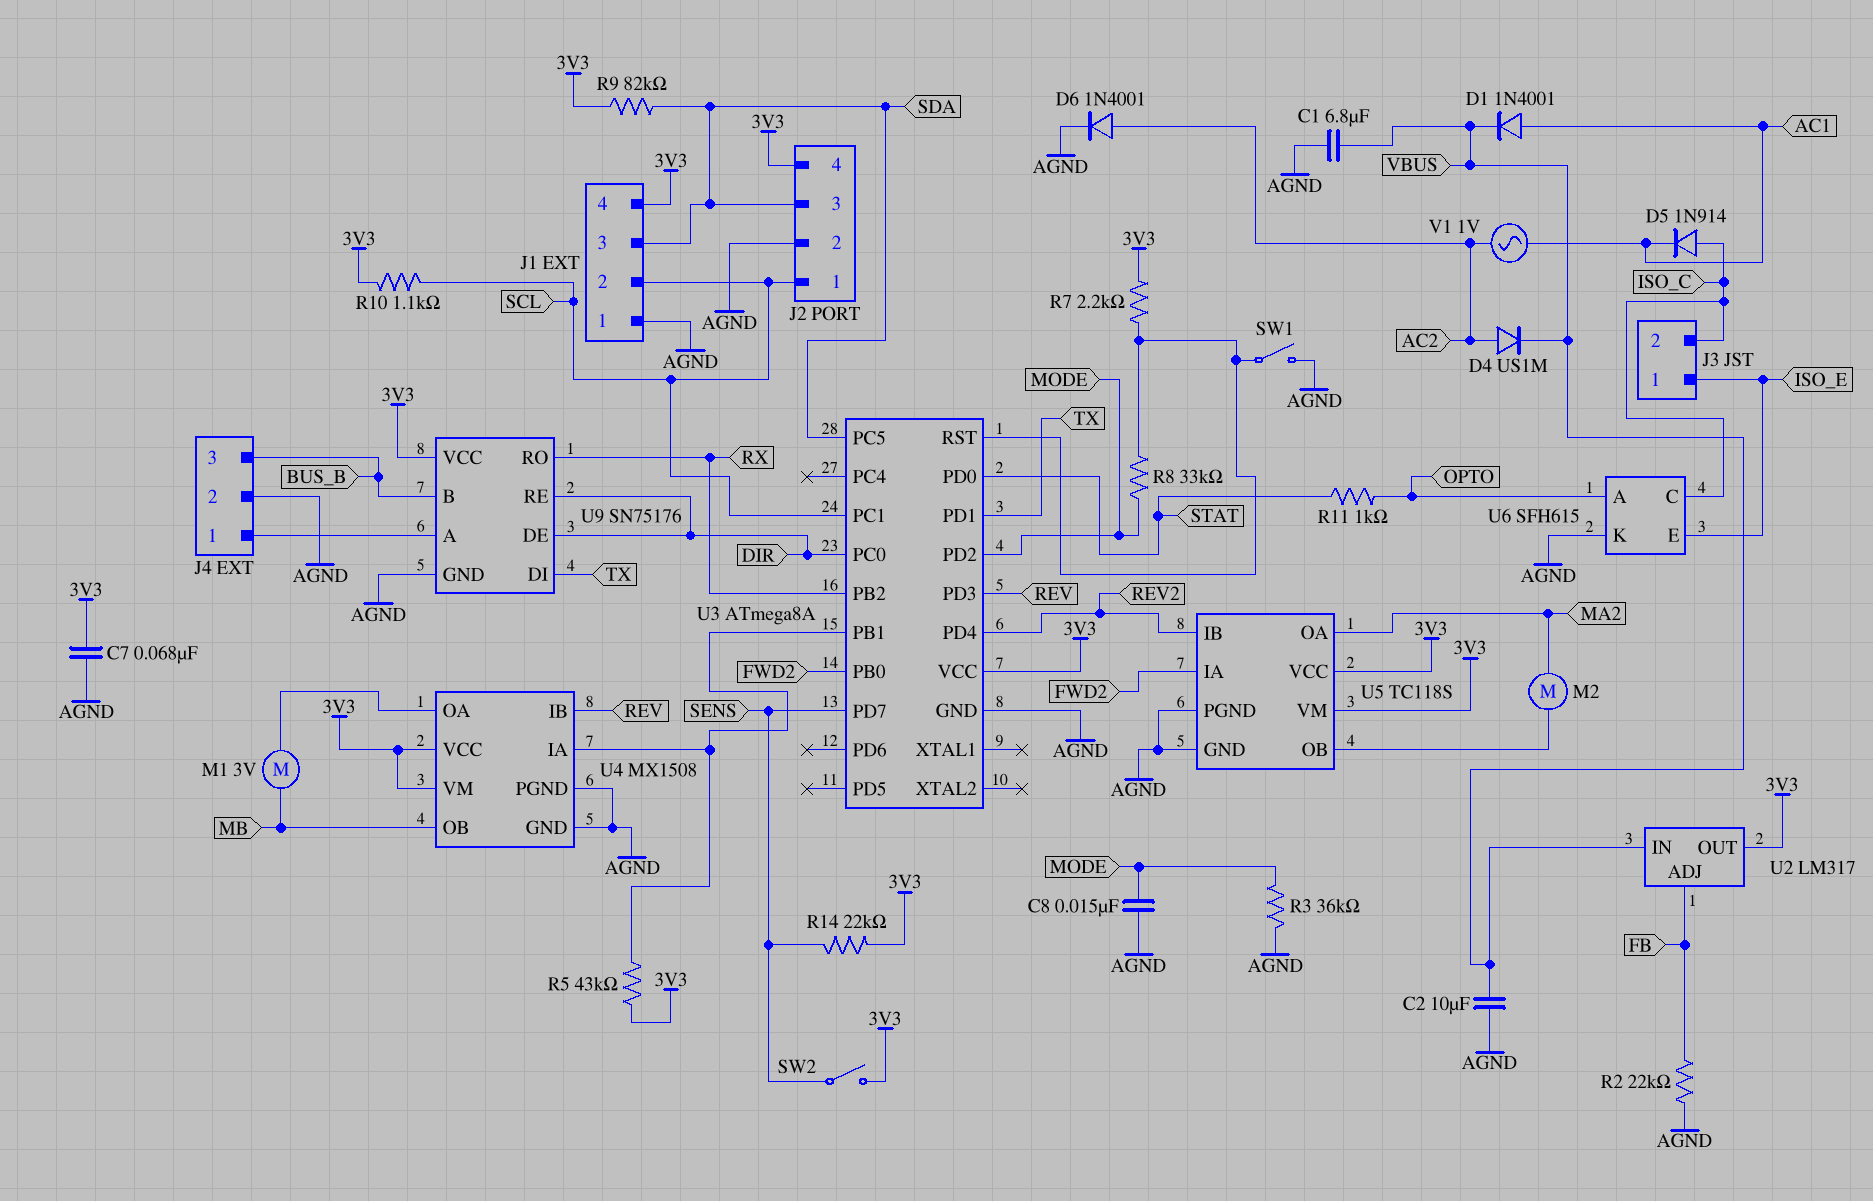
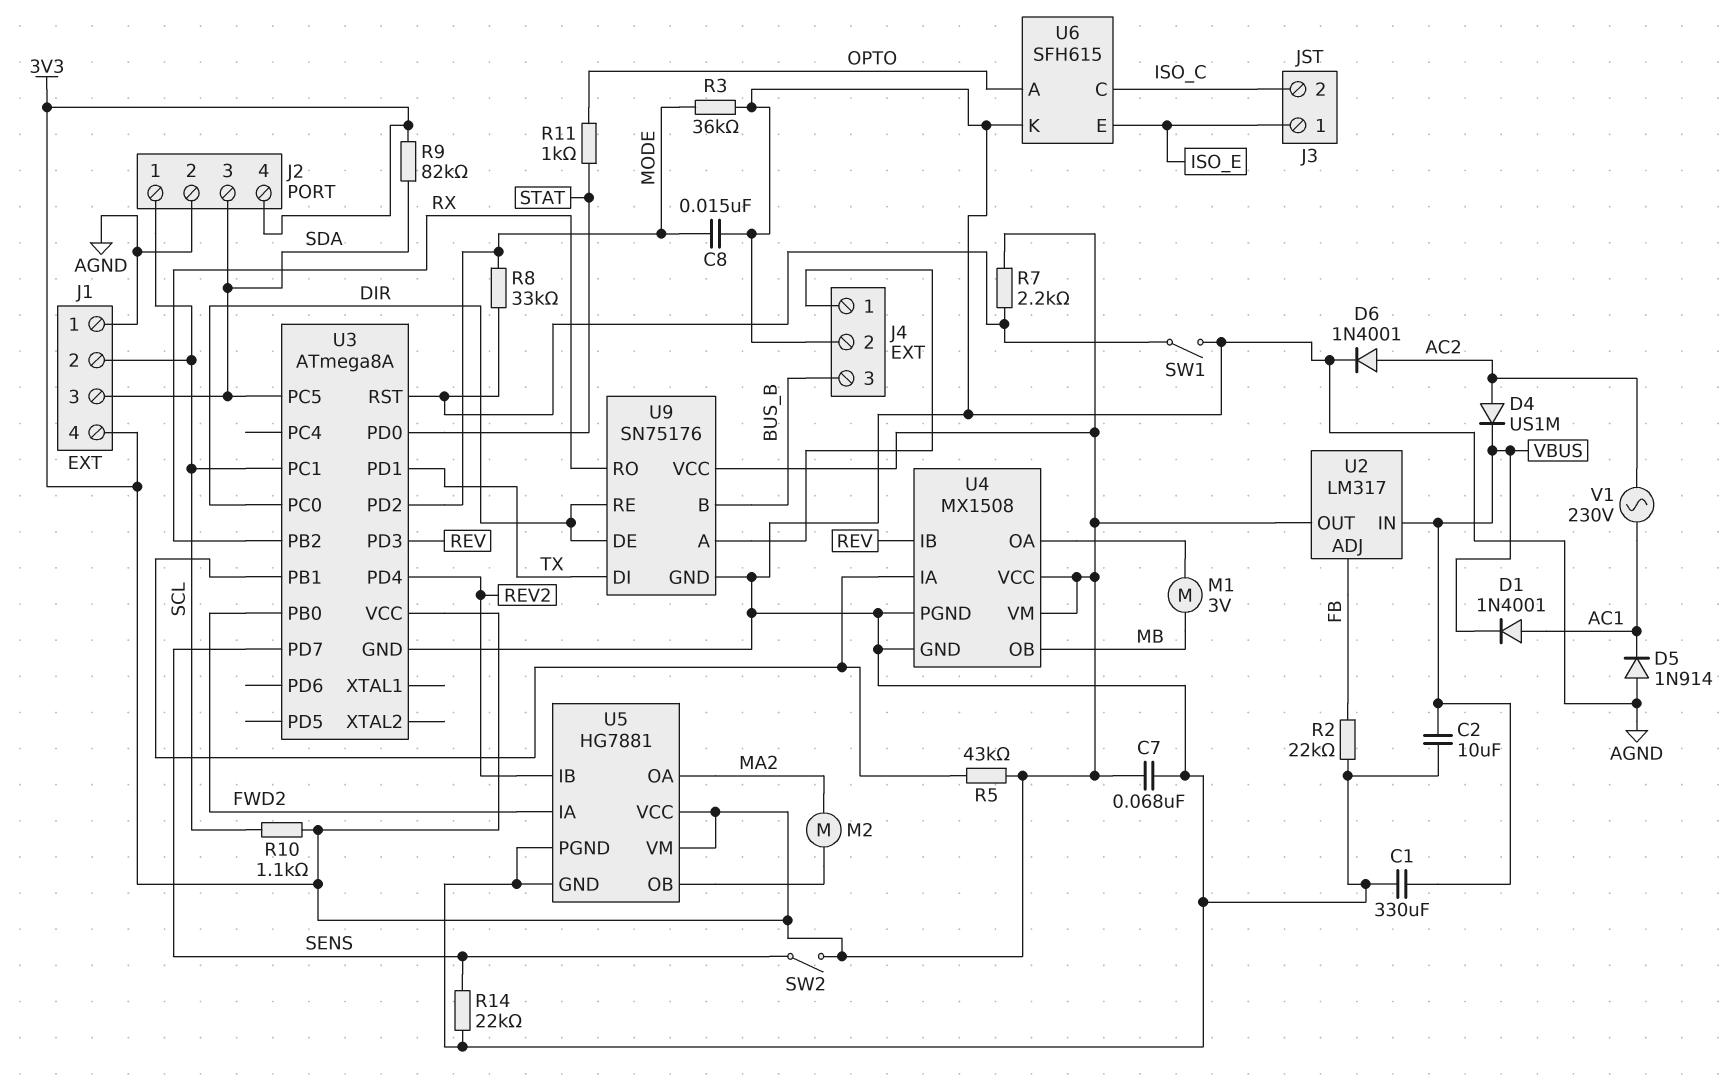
C1: 6.8uF (AGND, VBUS) -> 330uF (AGND, VBUS)
D5: diode 1N914 (A ISO_C, K AC1) -> diode 1N914 (A AGND, K AC1)
R14: 22k (3V3, SENS) -> 22k (AGND, SENS)
U5: TC118S -> HG7881
V1: AC 1V (AC1, AC2) -> AC 230V (AC1, AC2)

